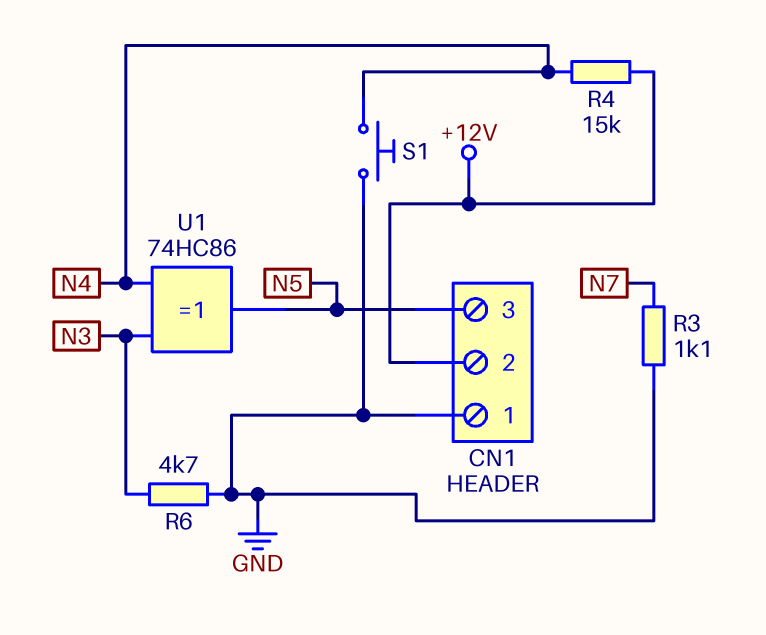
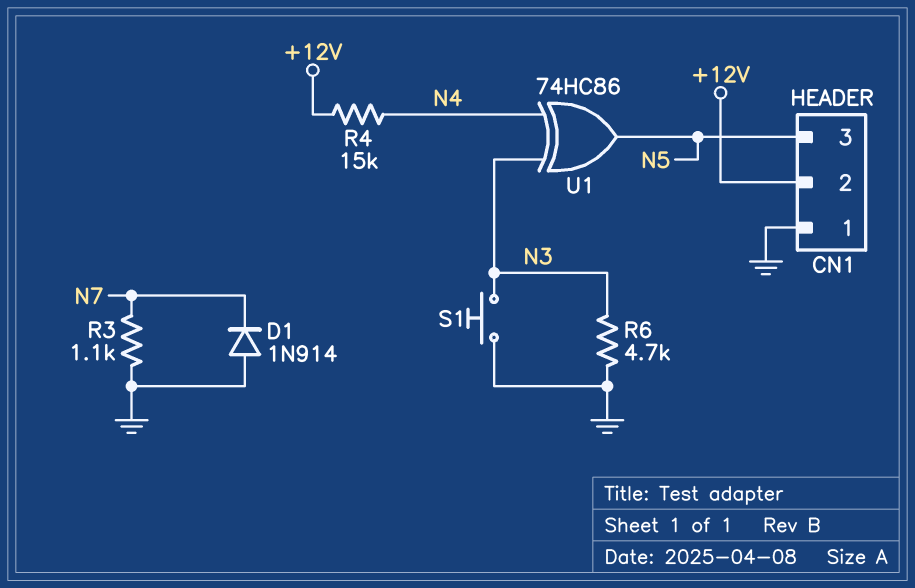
D1: none -> diode 1N914 (A GND, K N7)
S1: button (GND, N4) -> button (GND, N3)

